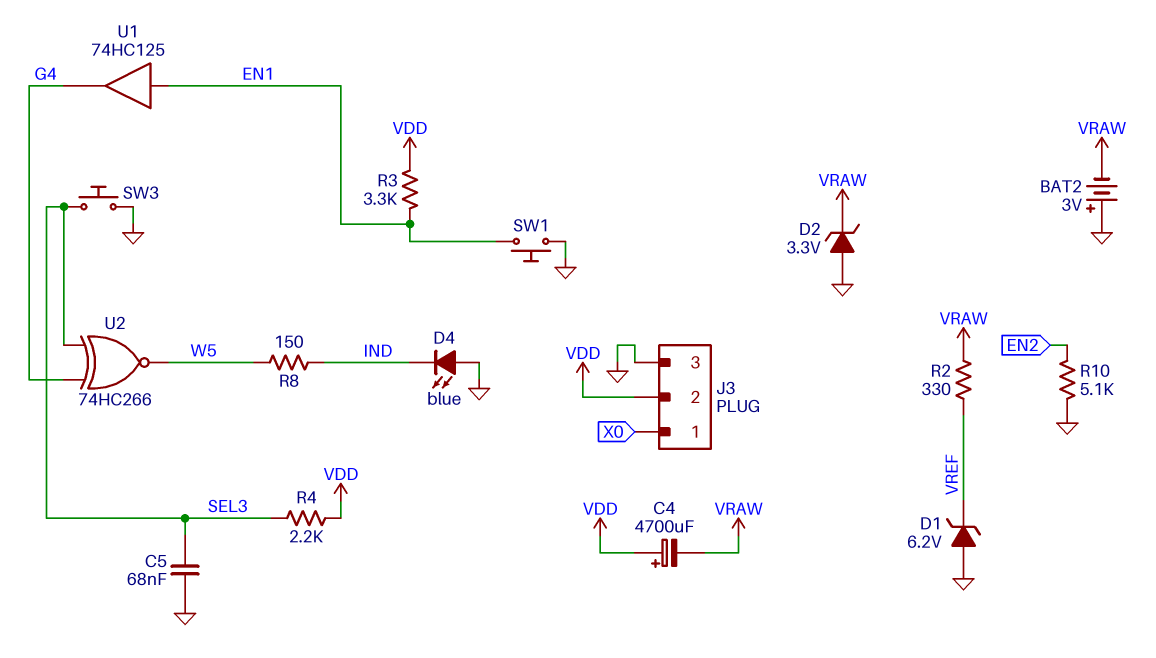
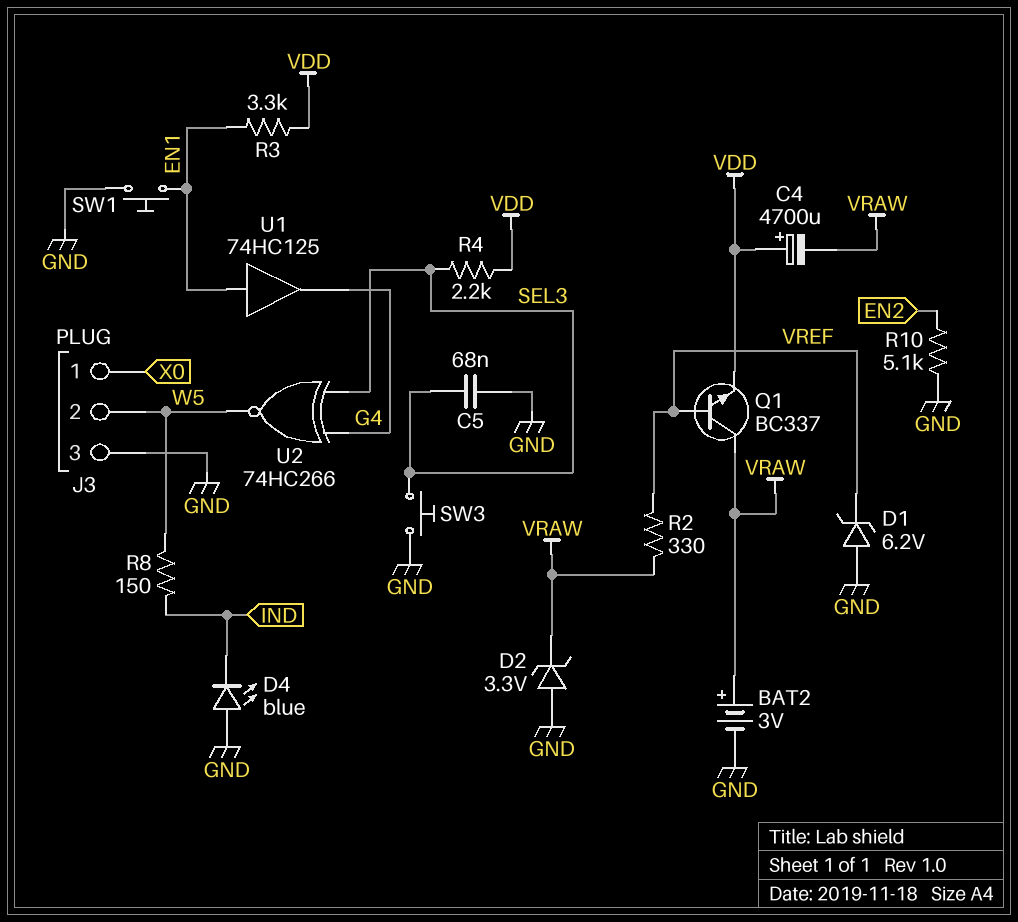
BAT2: 3V (plus GND, minus VRAW) -> 3V (plus VRAW, minus GND)
J3 pin 2: VDD -> W5
Q1: none -> NPN BC337 (B VREF, C VRAW, E VDD)

